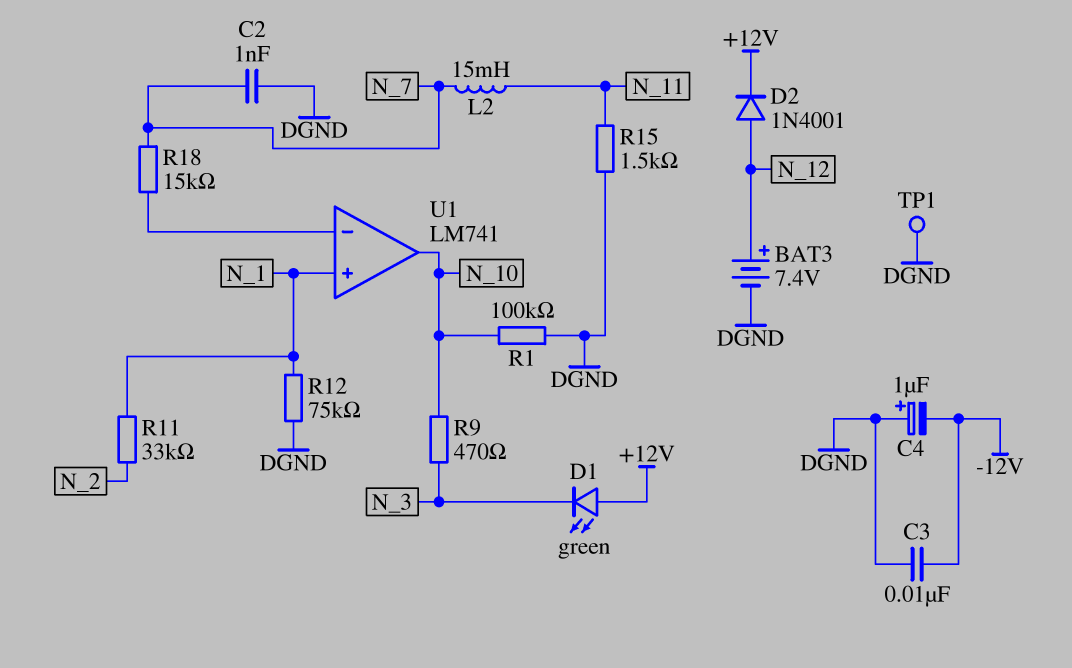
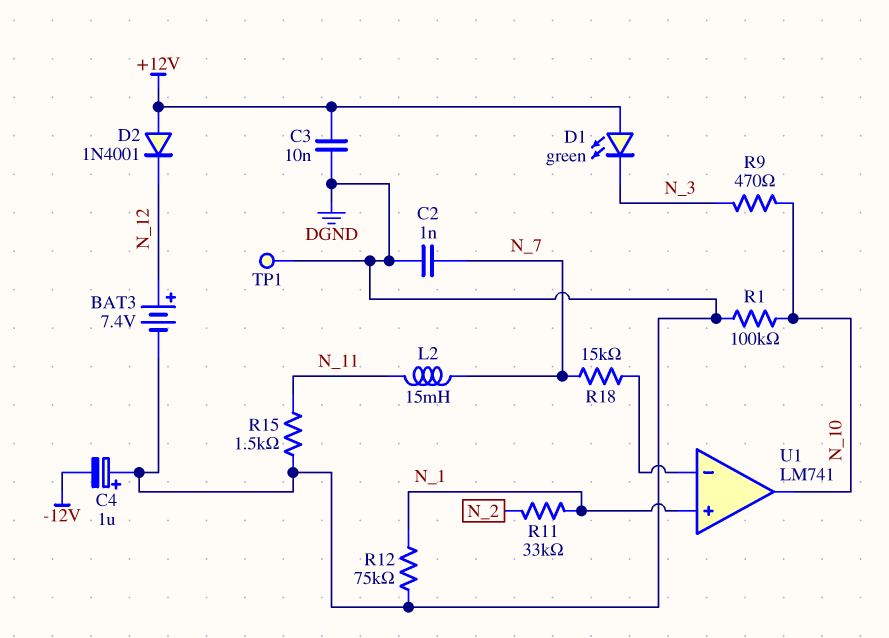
C3: 10nF (-12V, DGND) -> 10nF (+12V, DGND)
D2: diode 1N4001 (A N_12, K +12V) -> diode 1N4001 (A +12V, K N_12)

